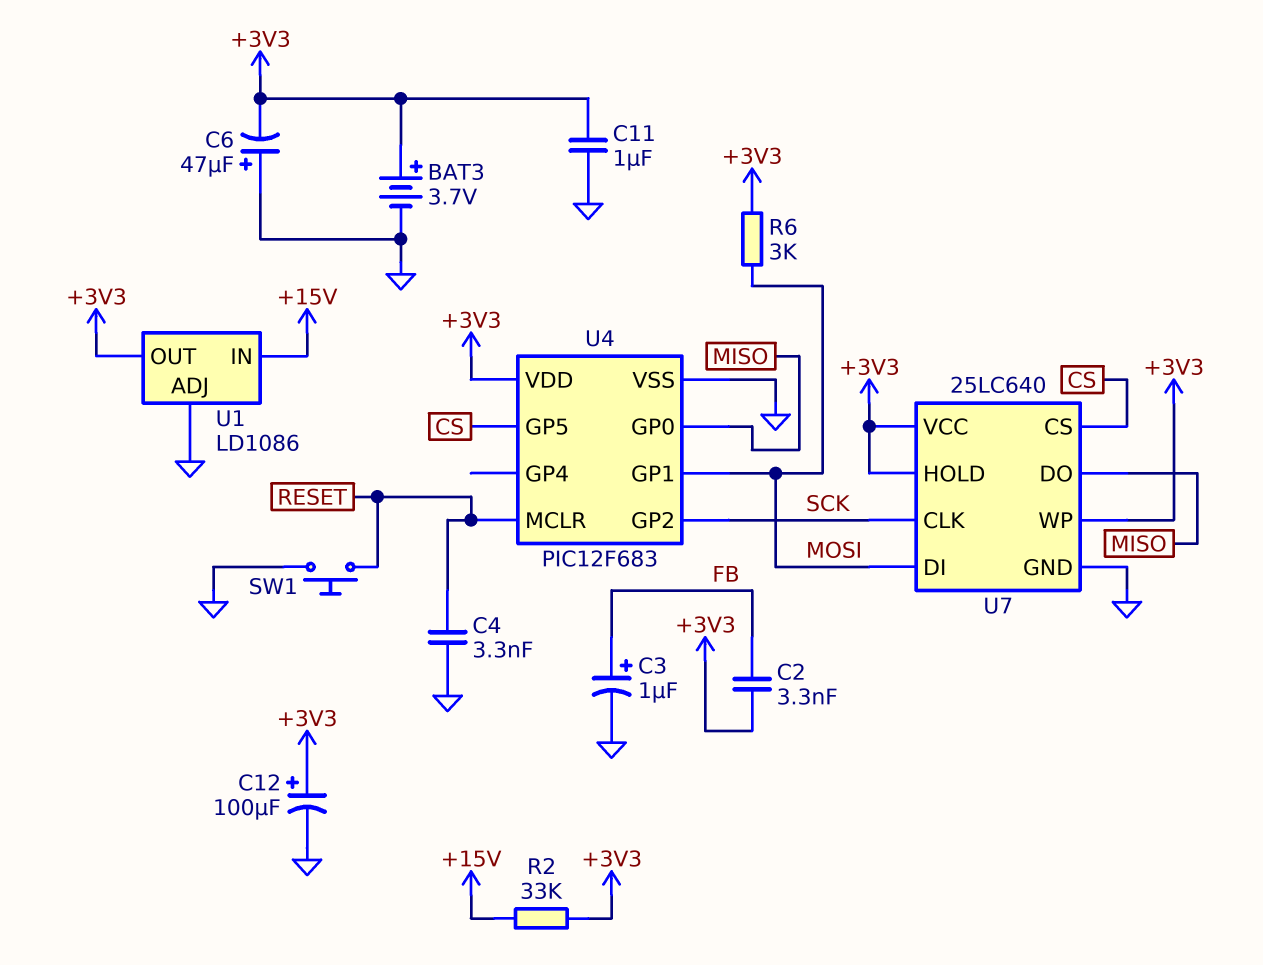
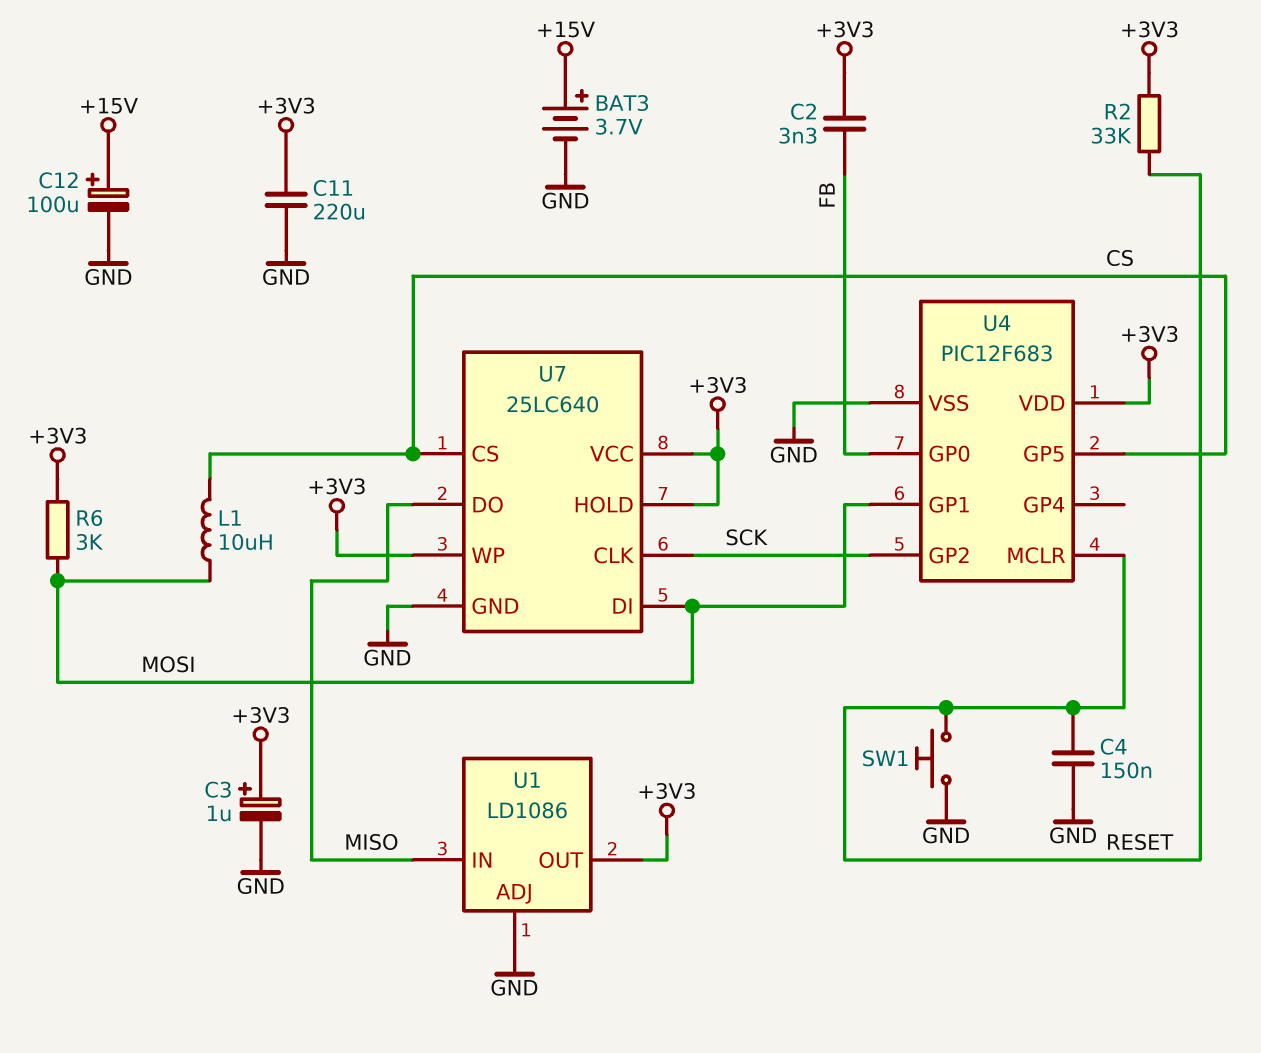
BAT3: 3.7V (plus +3V3, minus GND) -> 3.7V (plus +15V, minus GND)
C3: 1uF (plus FB, minus GND) -> 1uF (plus +3V3, minus GND)
C4: 3.3nF (GND, RESET) -> 150nF (GND, RESET)
C6: 47uF (plus GND, minus +3V3) -> none
C11: 1uF (+3V3, GND) -> 220uF (+3V3, GND)
C12: 100uF (plus +3V3, minus GND) -> 100uF (plus +15V, minus GND)
L1: none -> 10uH (CS, MOSI)
R2: 33k (+3V3, +15V) -> 33k (+3V3, RESET)
U1 pin IN: +15V -> MISO
U4 pin GP0: MISO -> FB

